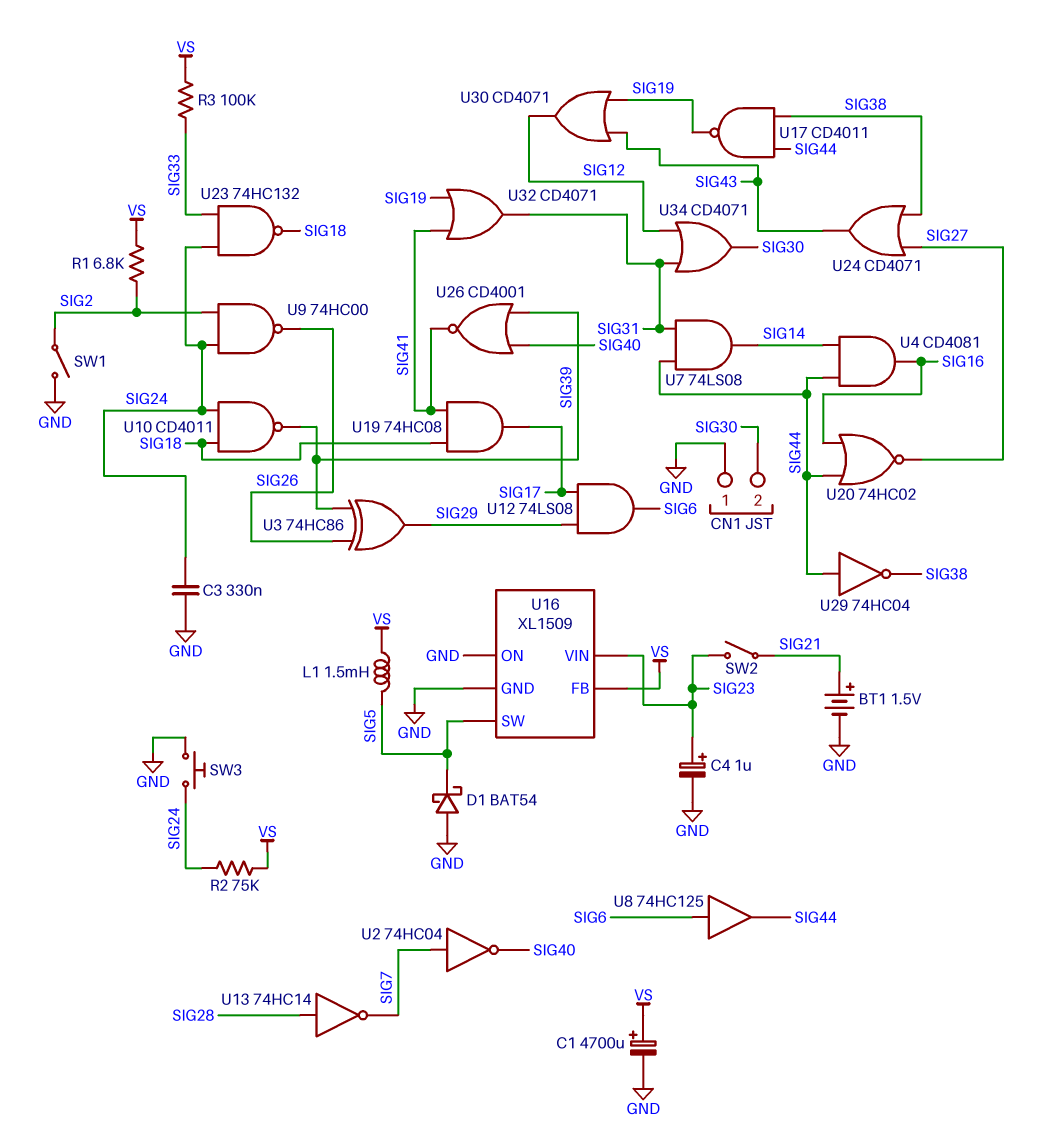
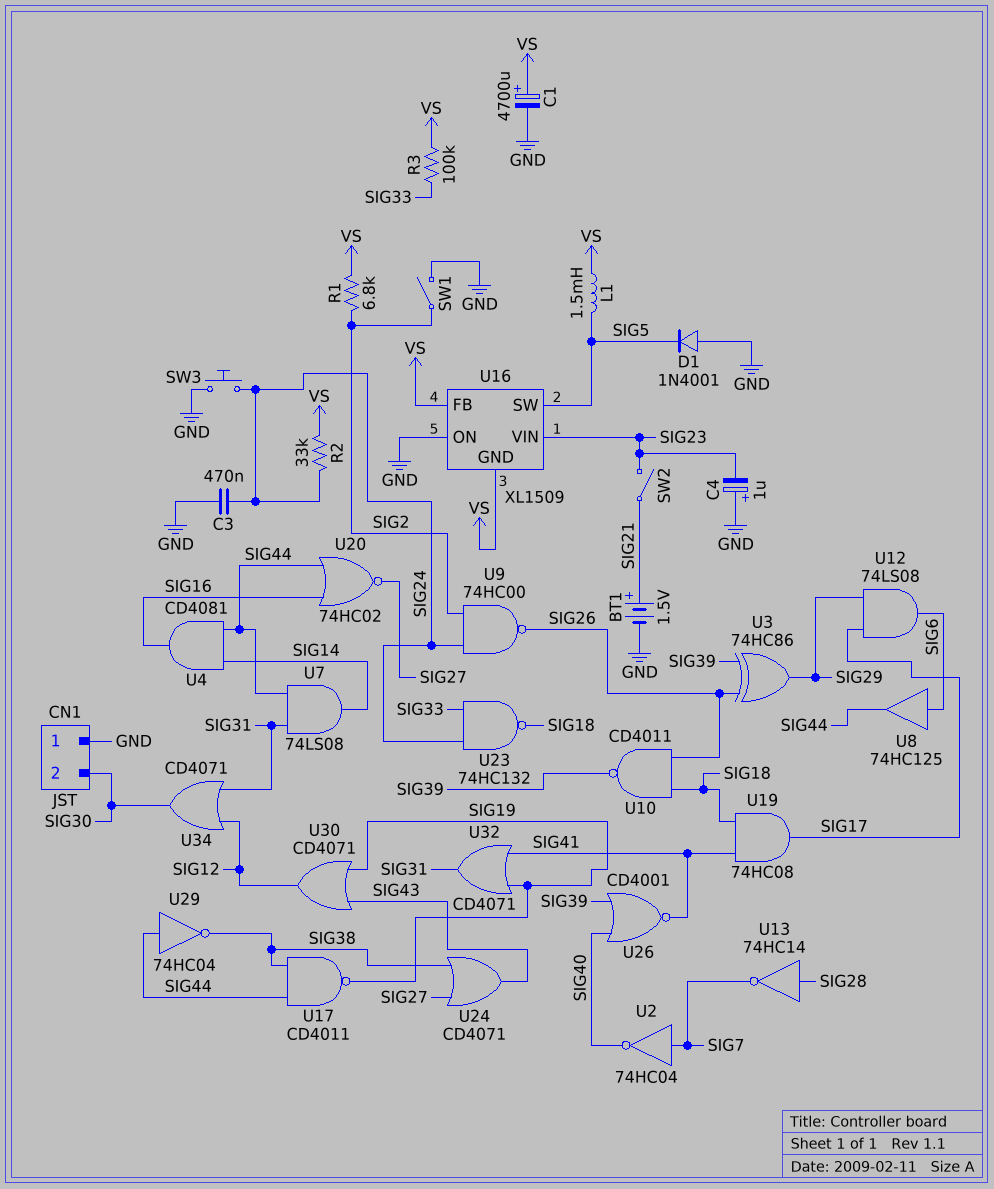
C3: 330nF (GND, SIG24) -> 470nF (GND, SIG24)
C4: 1uF (plus SIG23, minus GND) -> 1uF (plus GND, minus SIG23)
D1: schottky BAT54 (A GND, K SIG5) -> diode 1N4001 (A GND, K SIG5)
R2: 75k (SIG24, VS) -> 33k (SIG24, VS)
U10: NAND CD4011 (in SIG18, in SIG24, out SIG39) -> NAND CD4011 (in SIG18, in SIG26, out SIG39)
U16 pin GND: GND -> VS

